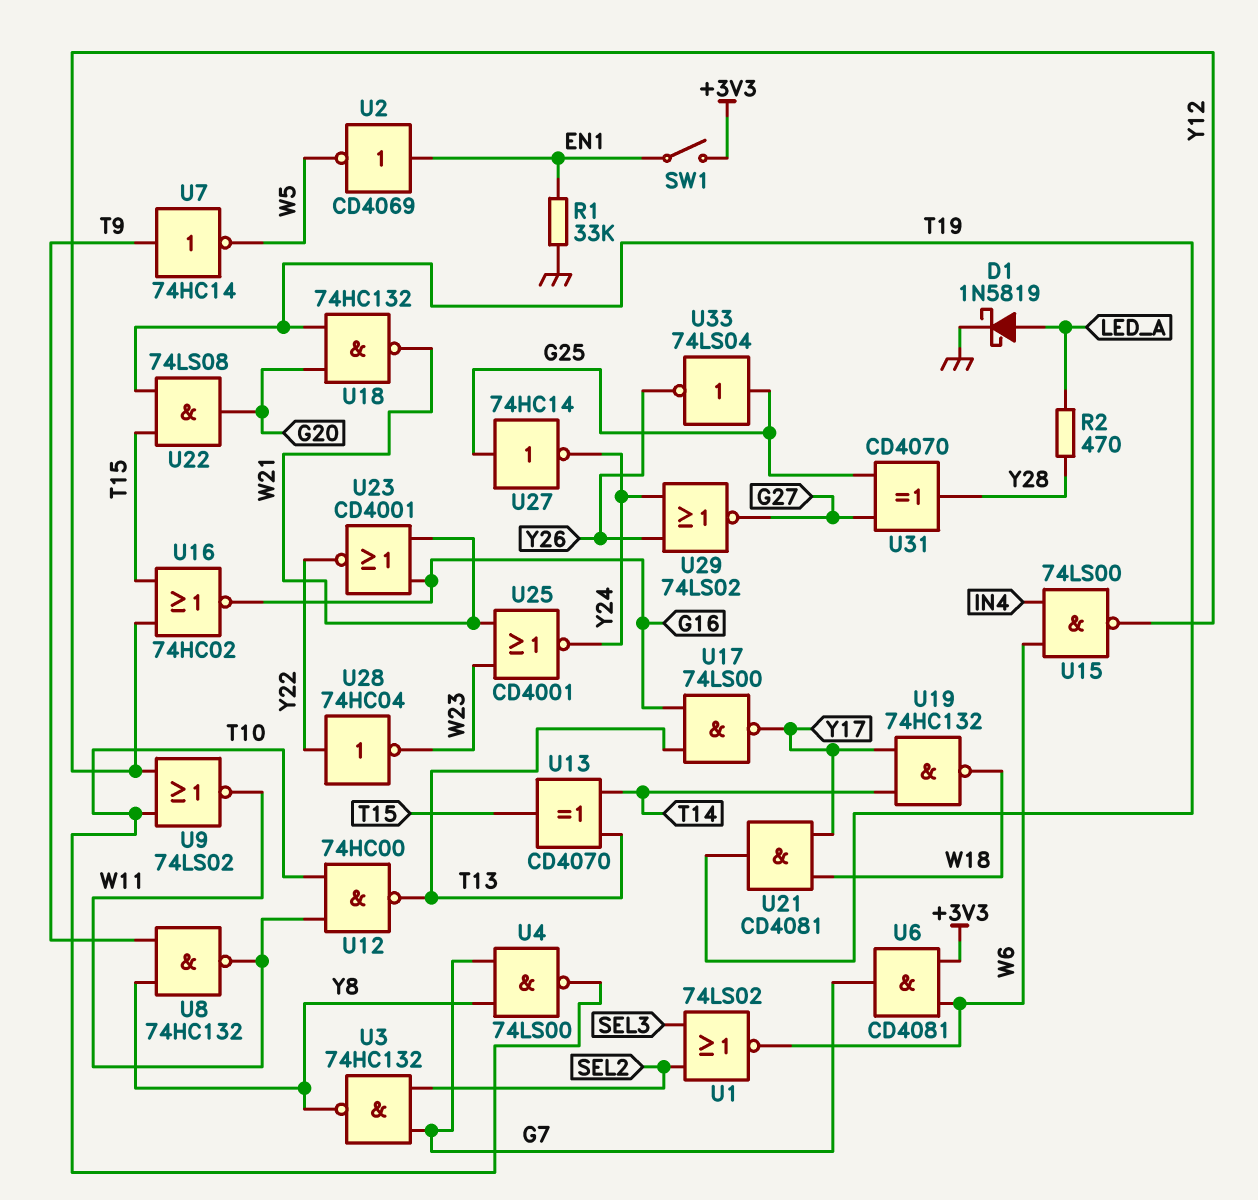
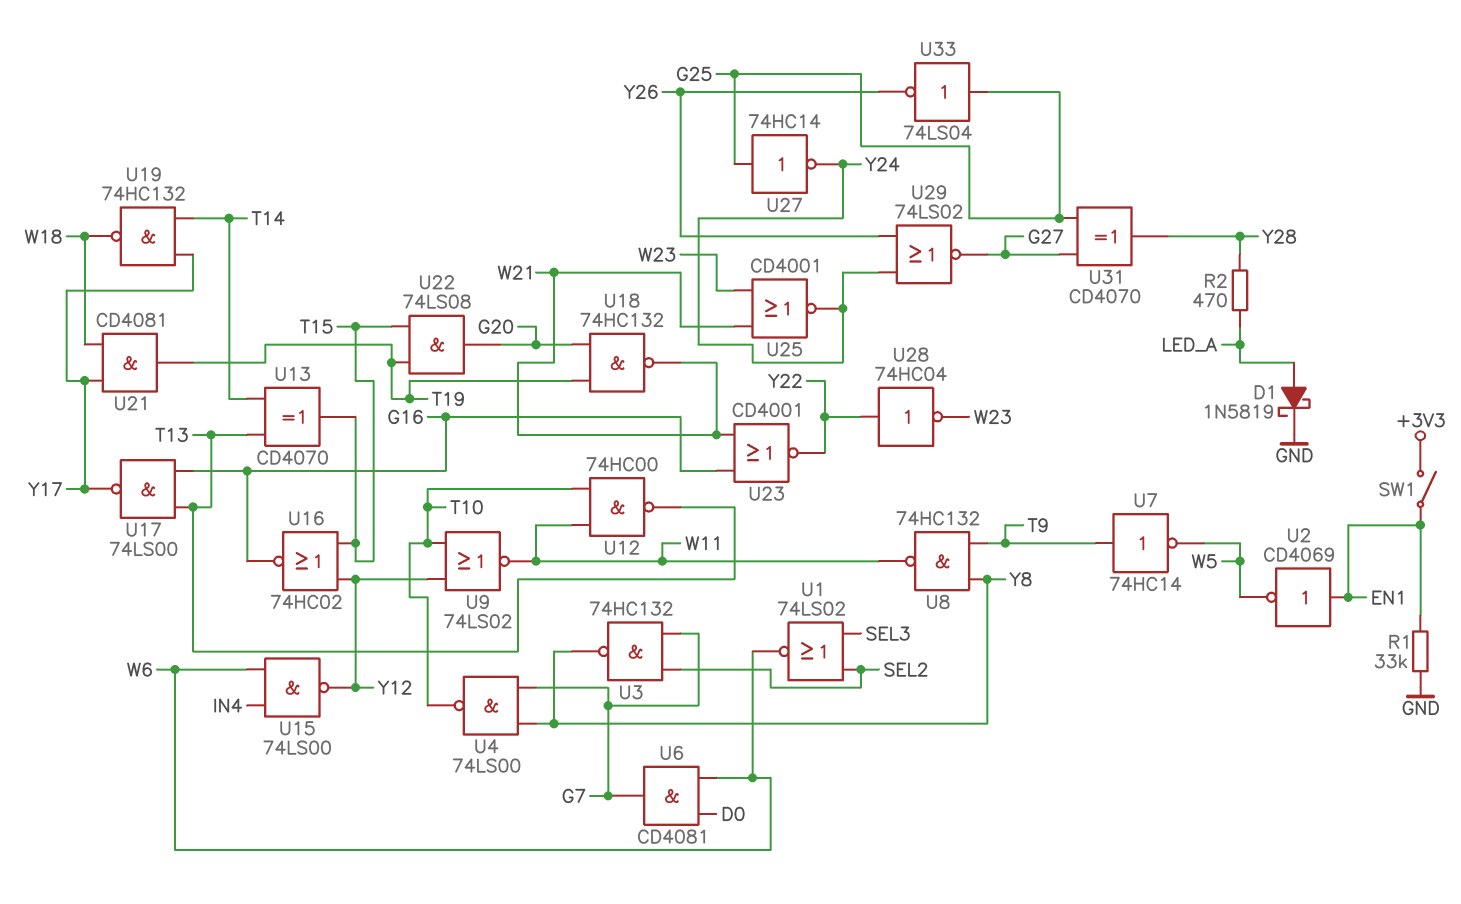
U6: AND CD4081 (in +3V3, in W6, out G7) -> AND CD4081 (in D0, in W6, out G7)

